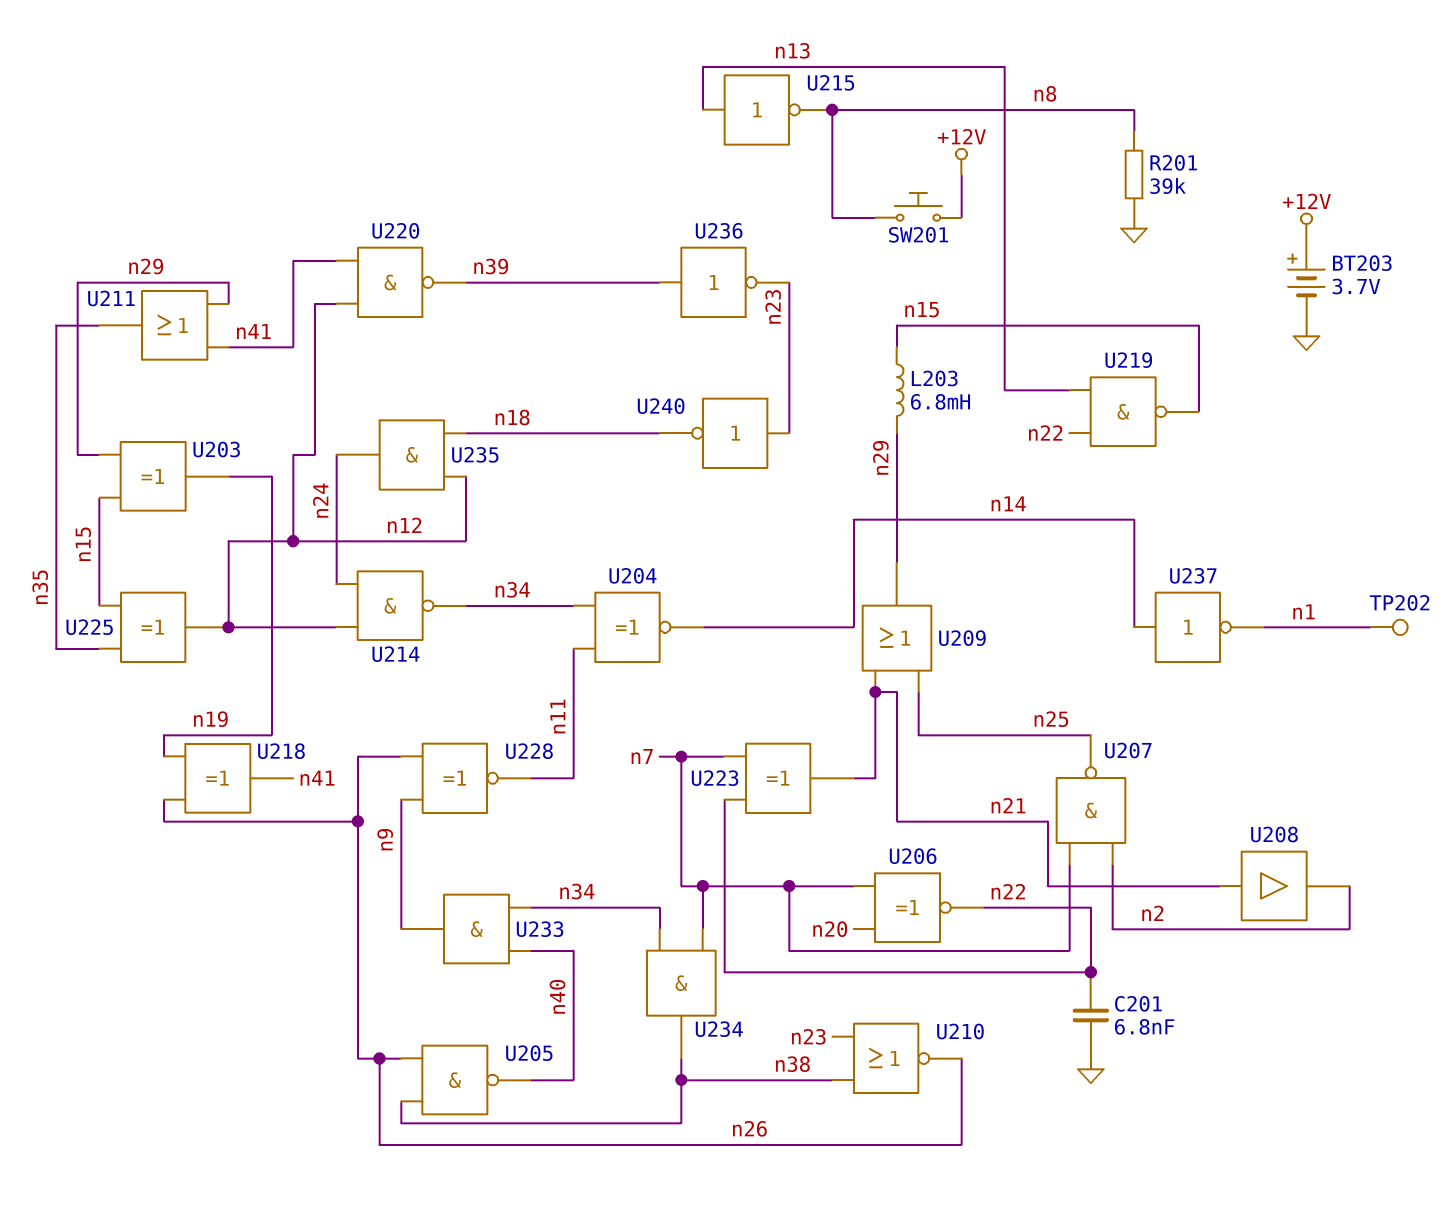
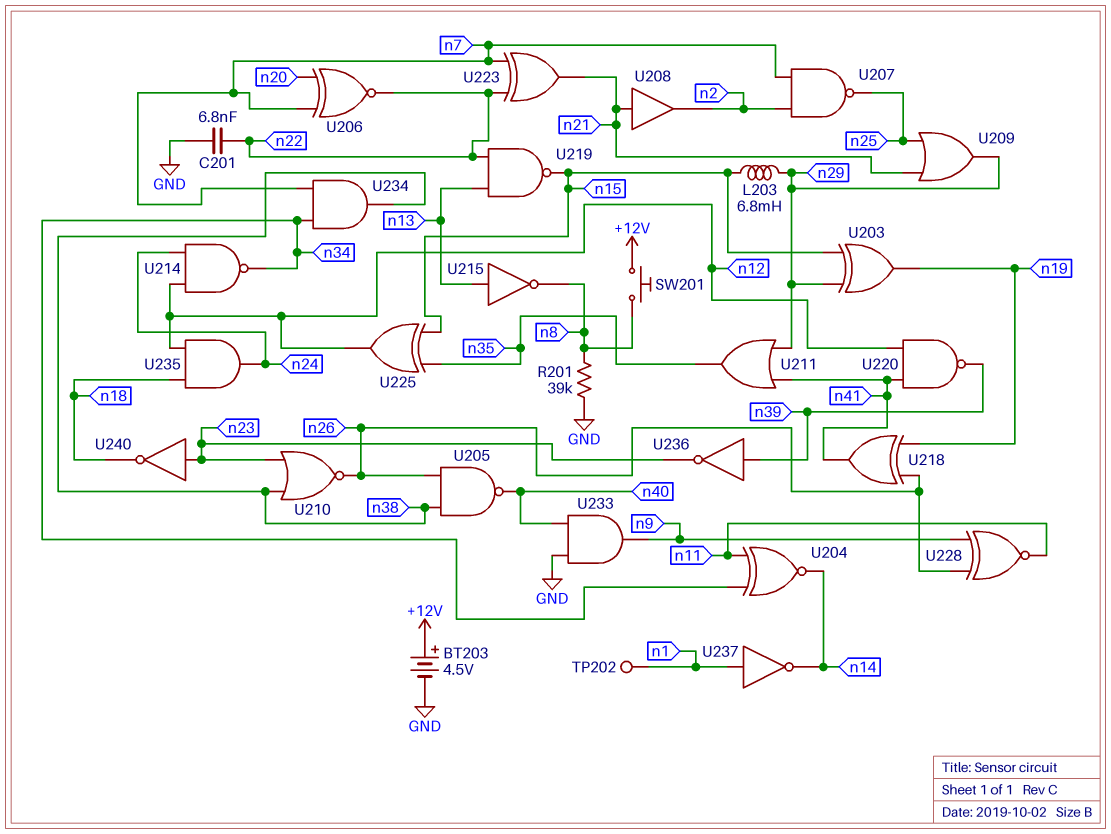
BT203: 3.7V (plus +12V, minus GND) -> 4.5V (plus +12V, minus GND)
U233: AND (in n34, in n40, out n9) -> AND (in GND, in n40, out n9)
U237: NOT (in n14, out n1) -> NOT (in n1, out n14)

